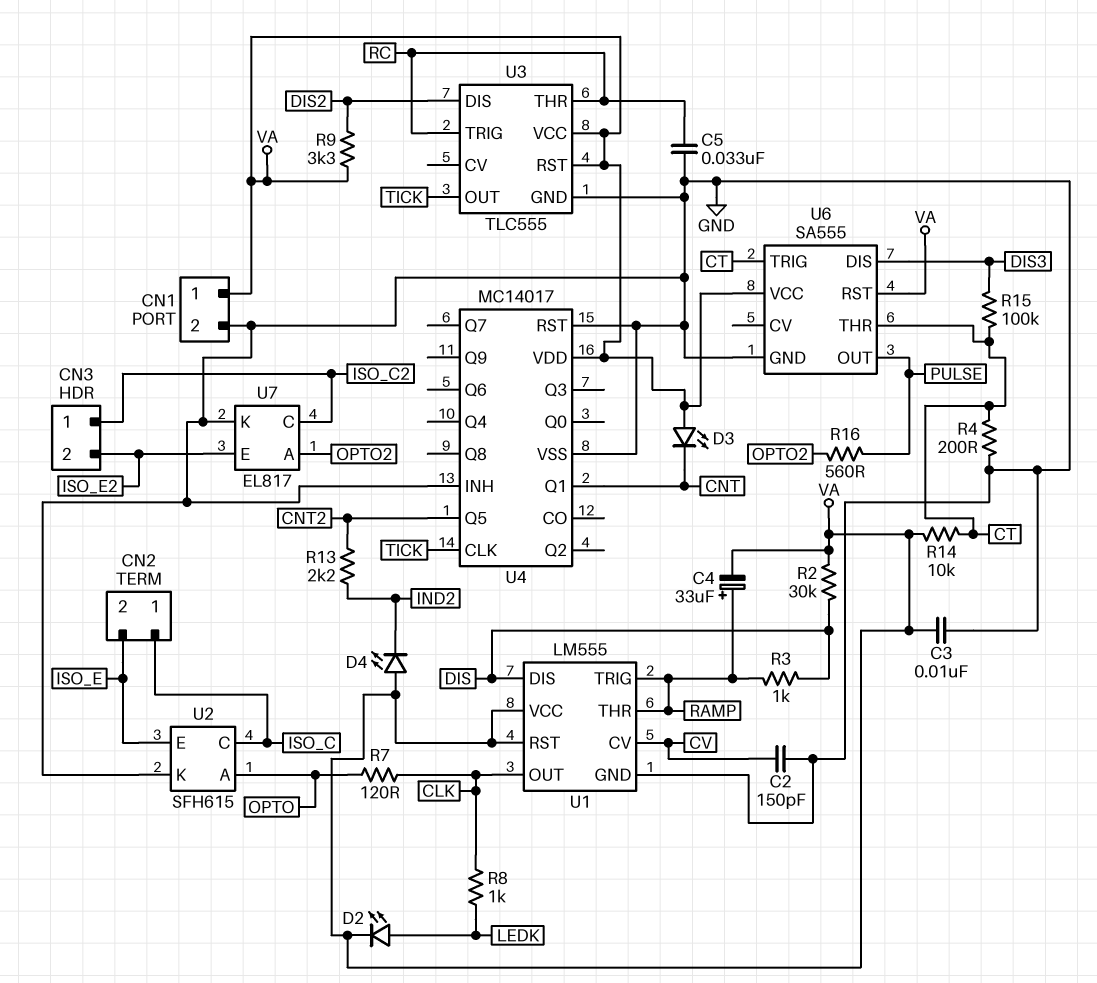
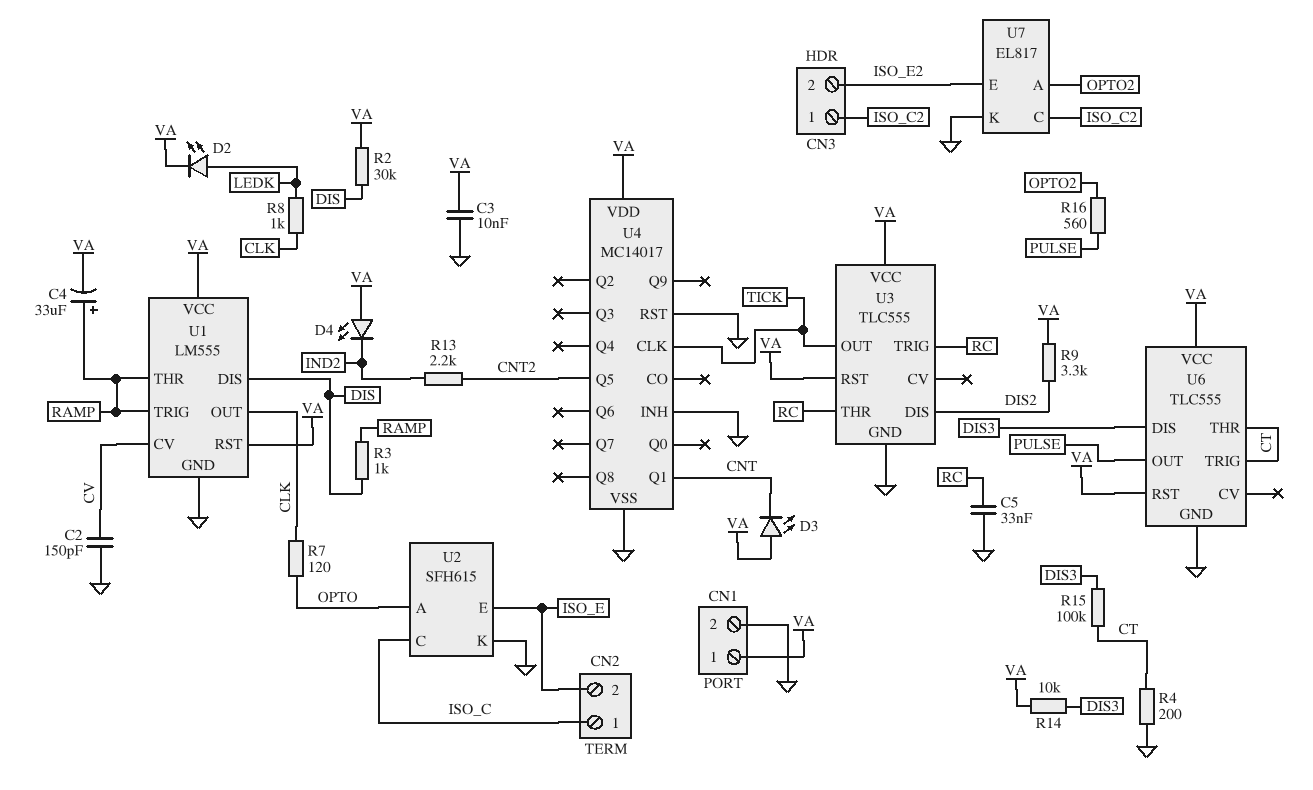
R14: 10k (CT, VA) -> 10k (DIS3, VA)
U6: SA555 -> TLC555

